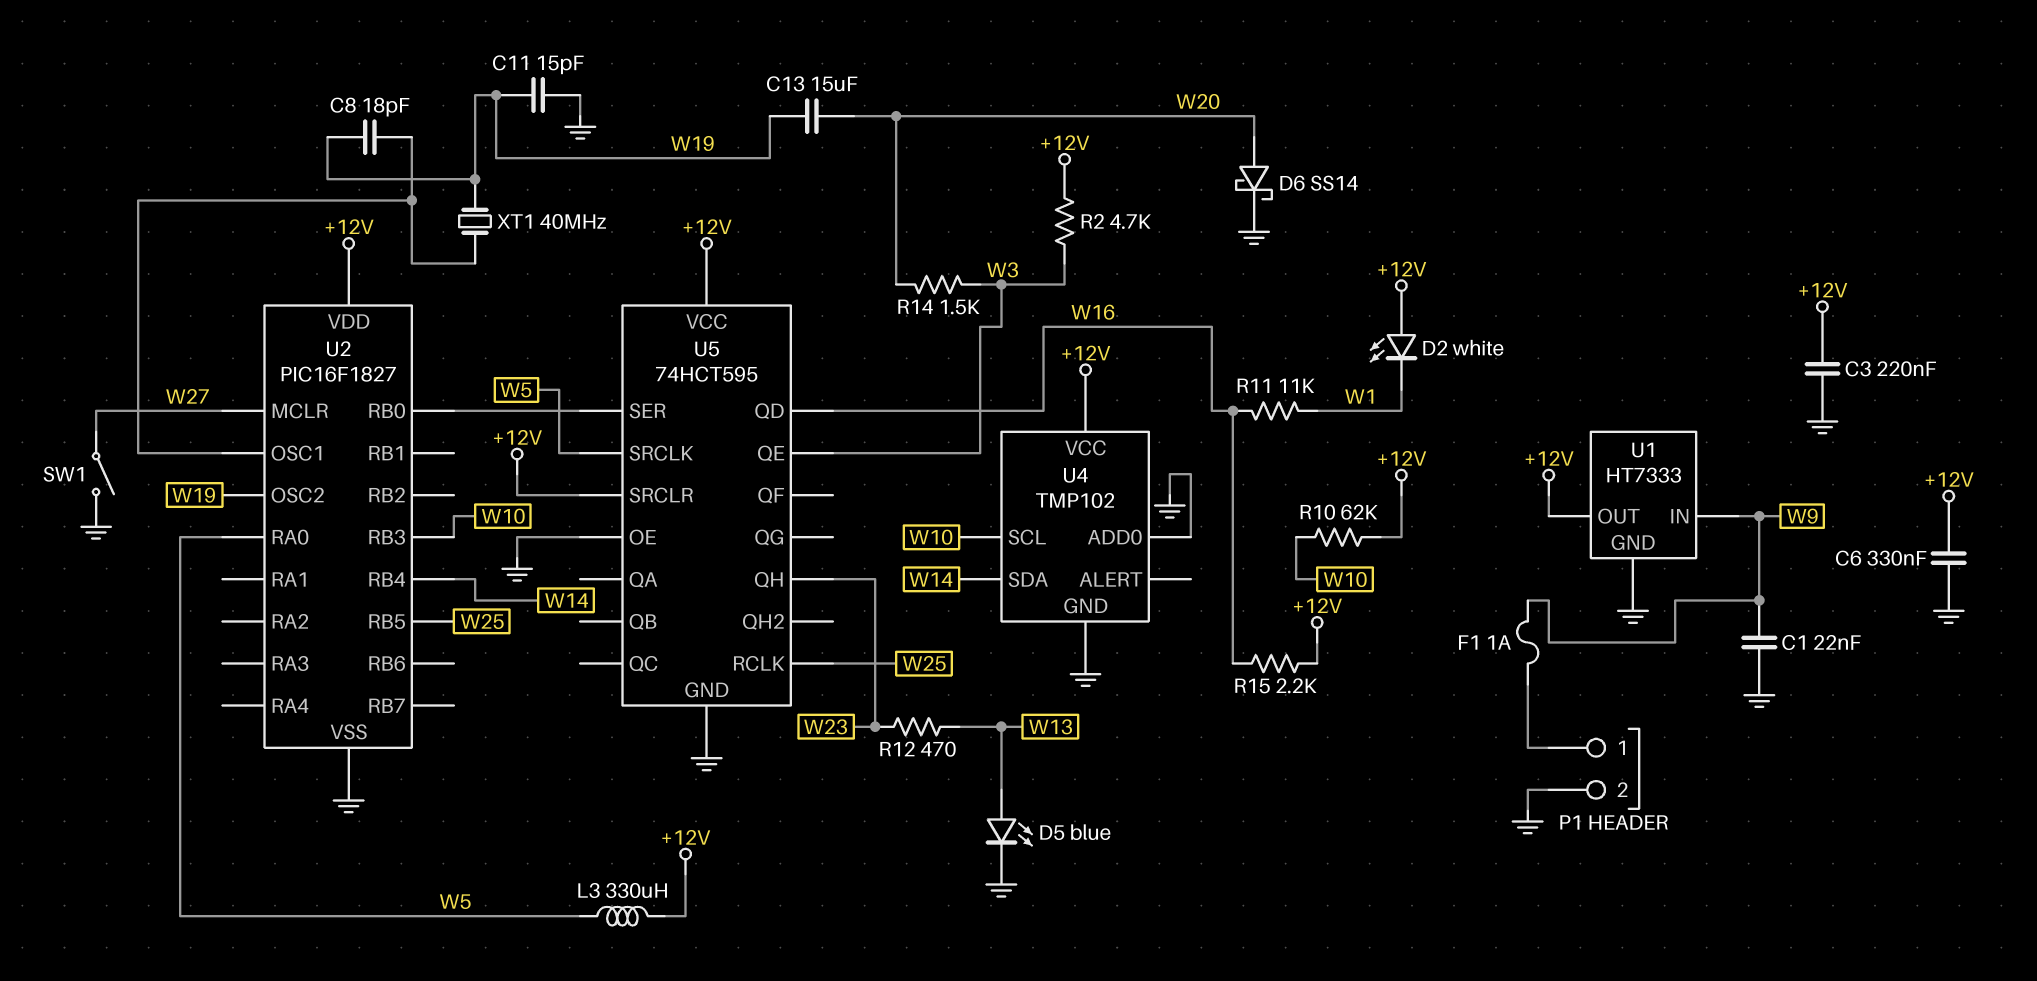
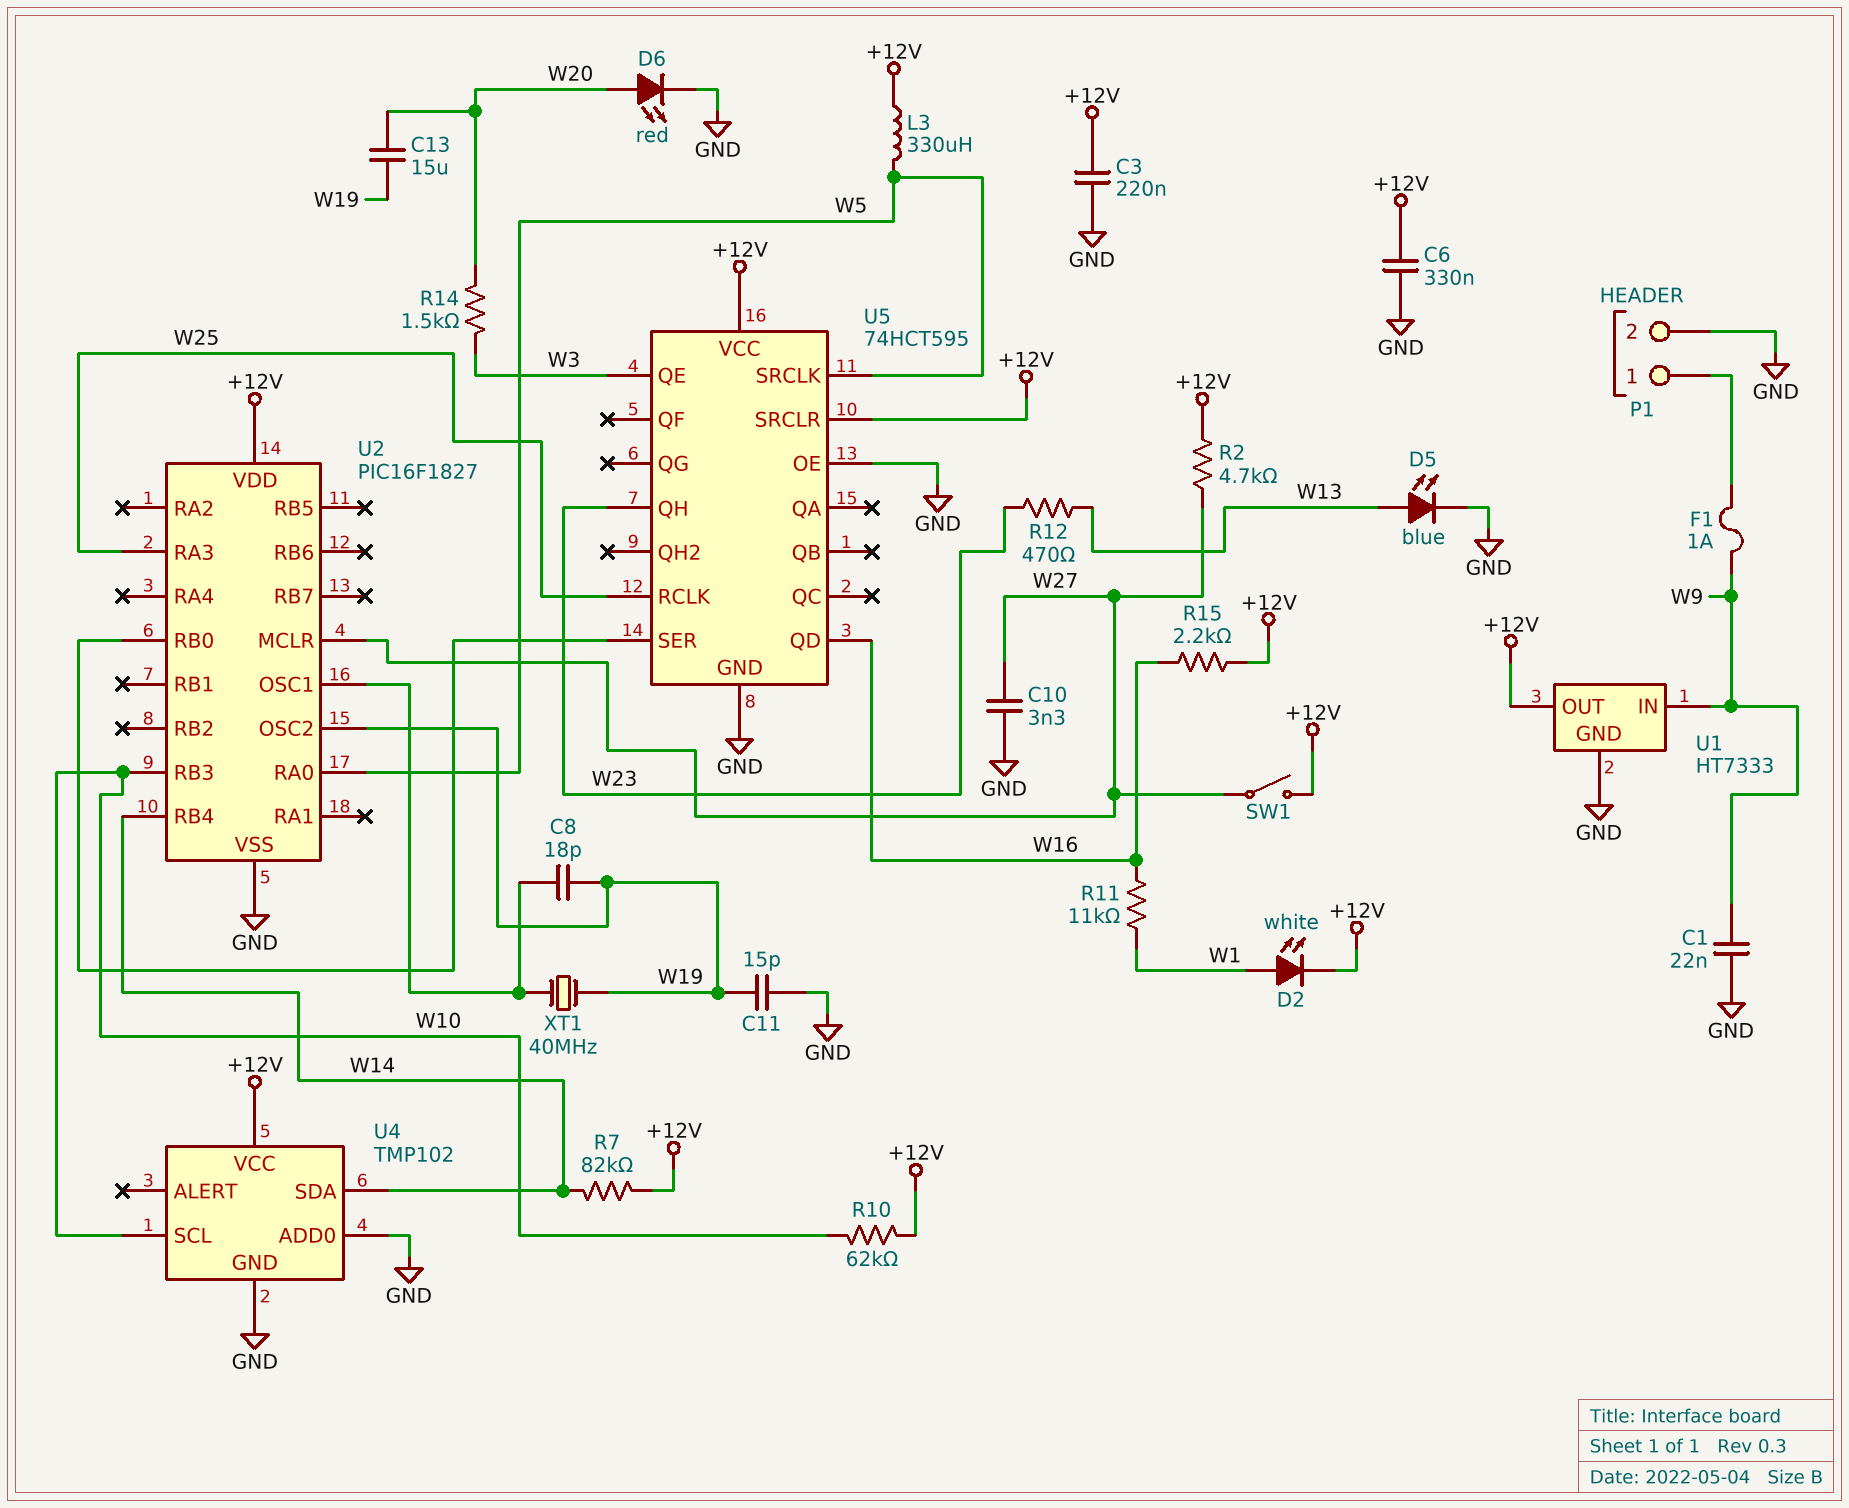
C10: none -> 3.3nF (GND, W27)
D2: LED white (A +12V, K W1) -> LED white (A W1, K +12V)
D6: schottky SS14 (A W20, K GND) -> LED red (A W20, K GND)
R2: 4.7k (+12V, W3) -> 4.7k (+12V, W27)
R7: none -> 82k (+12V, W14)
SW1: switch (GND, W27) -> switch (+12V, W27)
U2 pin RA3: none -> W25
U2 pin RB5: W25 -> none

